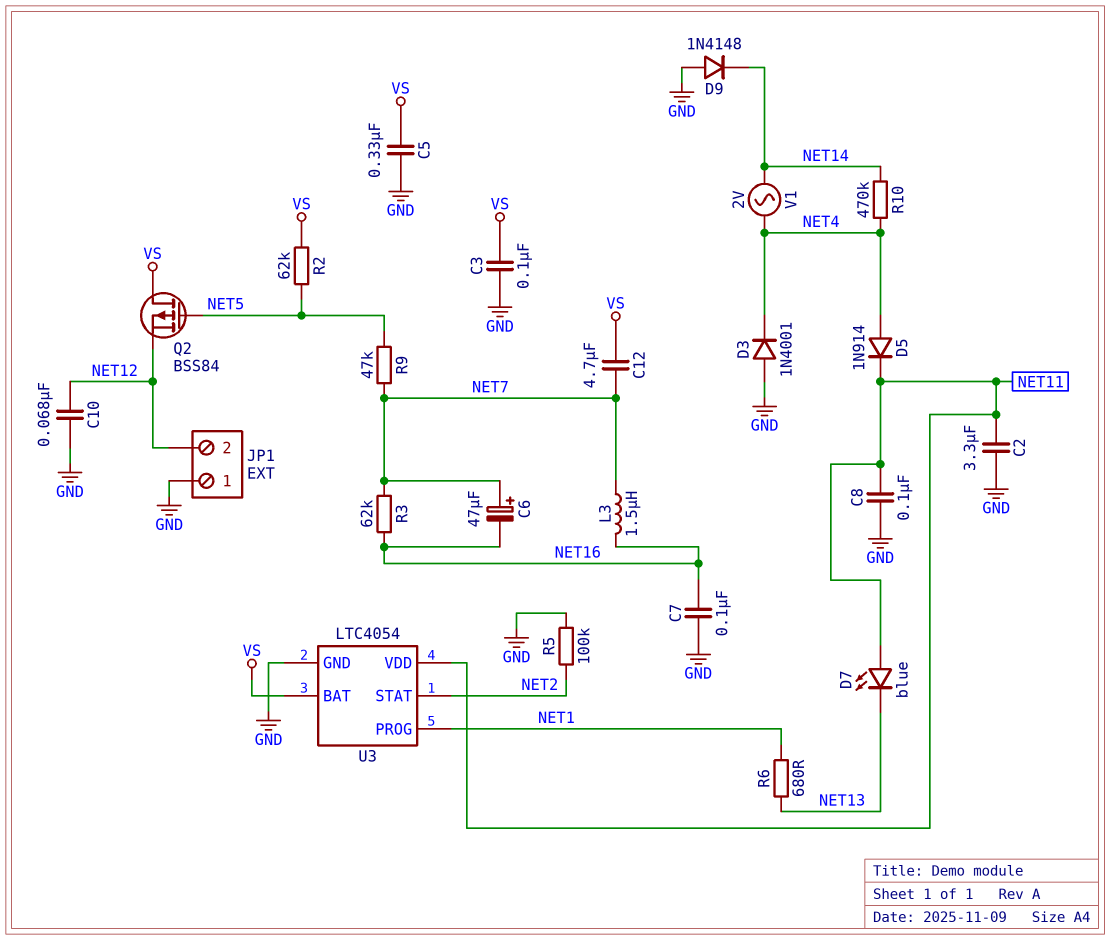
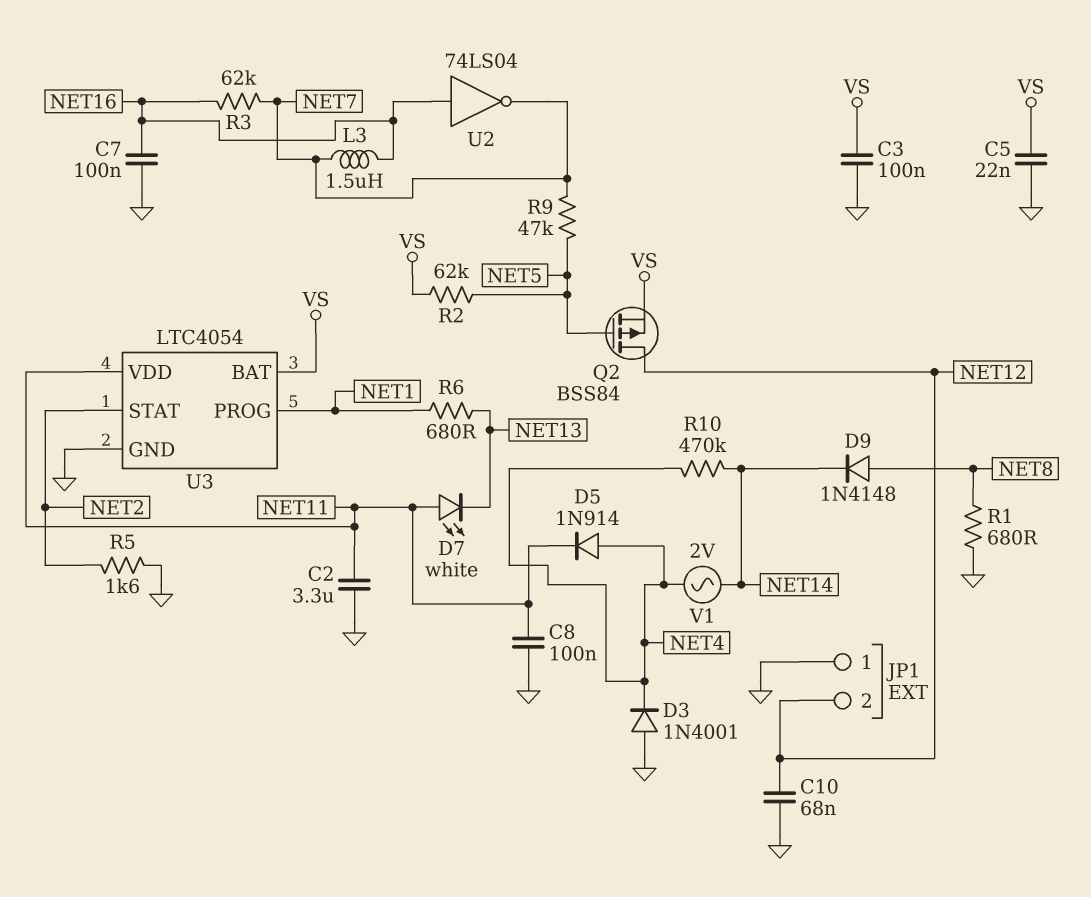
C5: 330nF (GND, VS) -> 22nF (GND, VS)
C6: 47uF (plus NET7, minus NET16) -> none
C12: 4.7uF (NET7, VS) -> none
D7: LED blue (A NET11, K NET13) -> LED white (A NET11, K NET13)
D9: diode 1N4148 (A GND, K NET14) -> diode 1N4148 (A NET8, K NET14)
Q2: PMOS BSS84 (G NET5, D VS, S NET12) -> PMOS BSS84 (G NET5, D NET12, S VS)
R1: none -> 680 (GND, NET8)
R5: 100k (GND, NET2) -> 1.6k (GND, NET2)
U2: none -> NOT 74LS04 (in NET16, out NET7)

